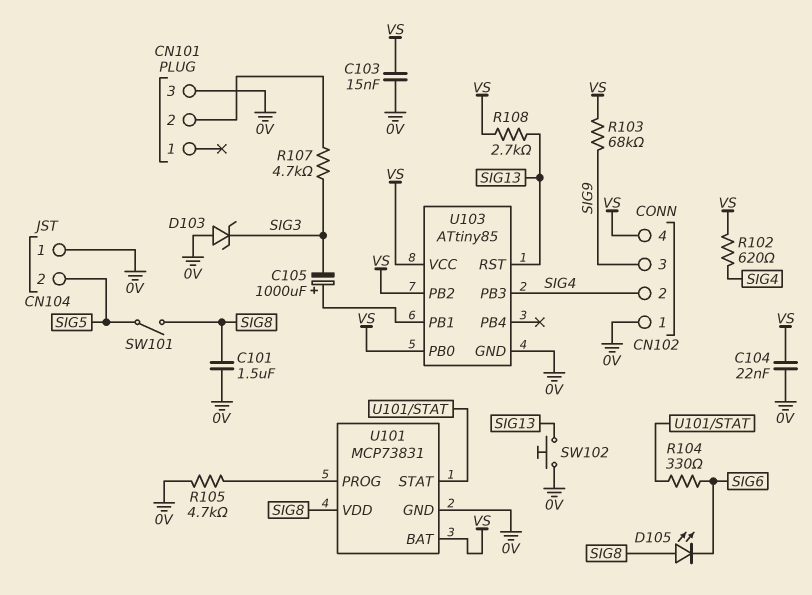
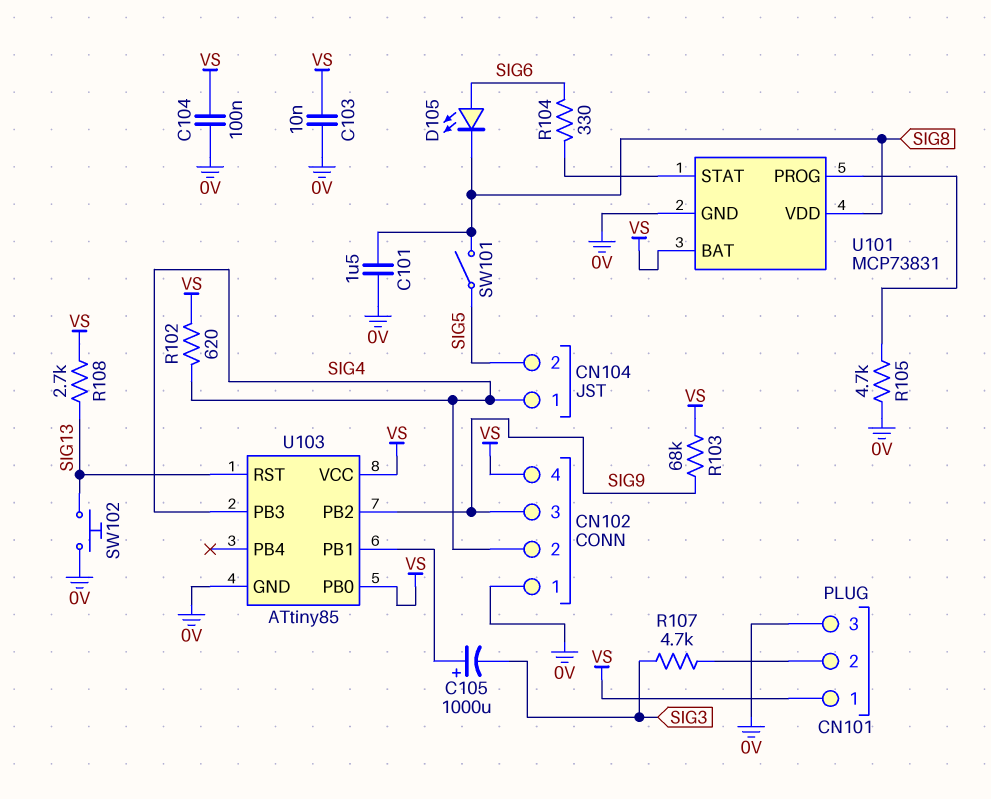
C103: 15nF (0V, VS) -> 10nF (0V, VS)
C104: 22nF (0V, VS) -> 100nF (0V, VS)
CN101 pin 1: none -> VS
CN104 pin 1: 0V -> SIG4
D103: zener (A 0V, K SIG3) -> none
D105: LED (A SIG8, K SIG6) -> LED (A SIG6, K SIG8)
U103 pin PB2: VS -> SIG9

